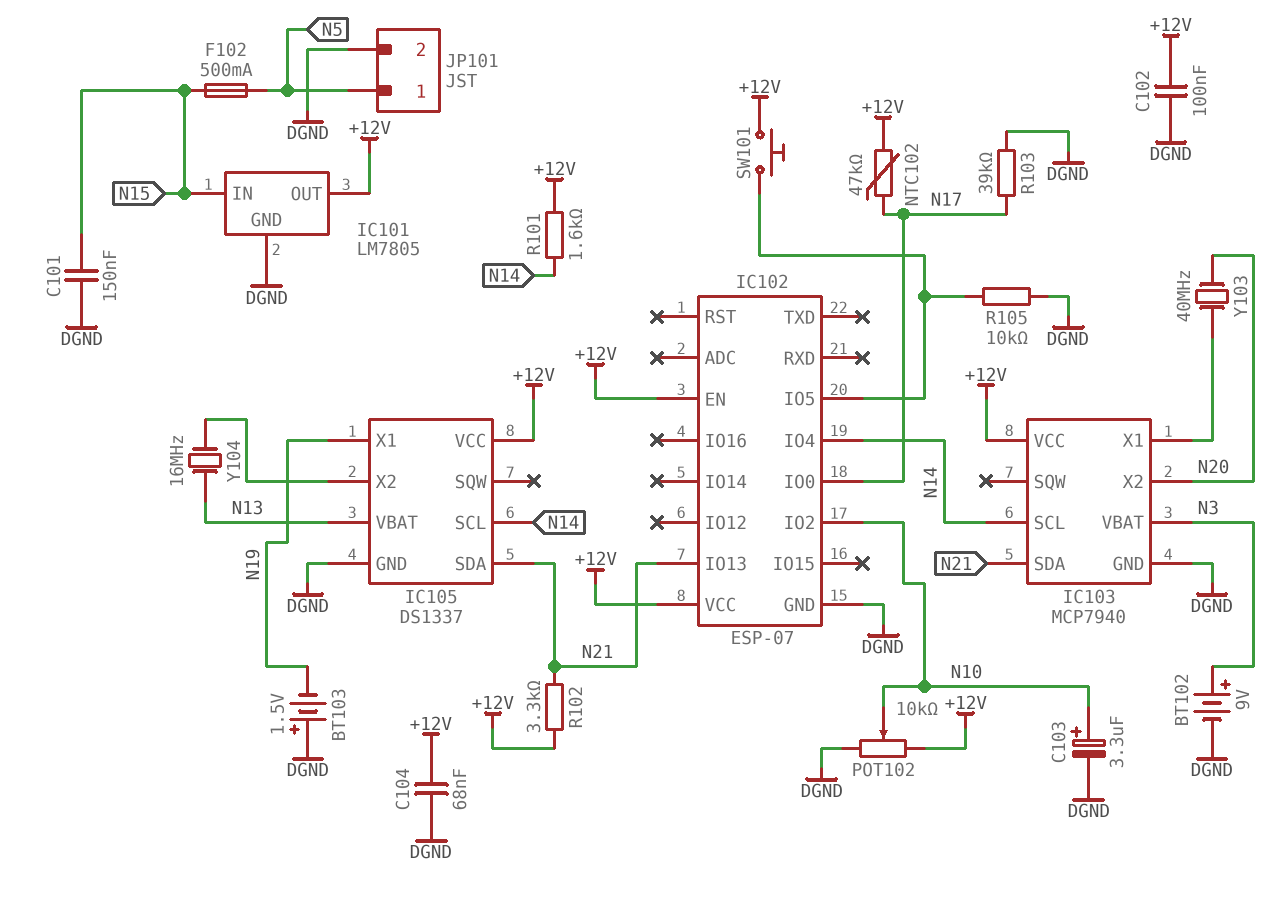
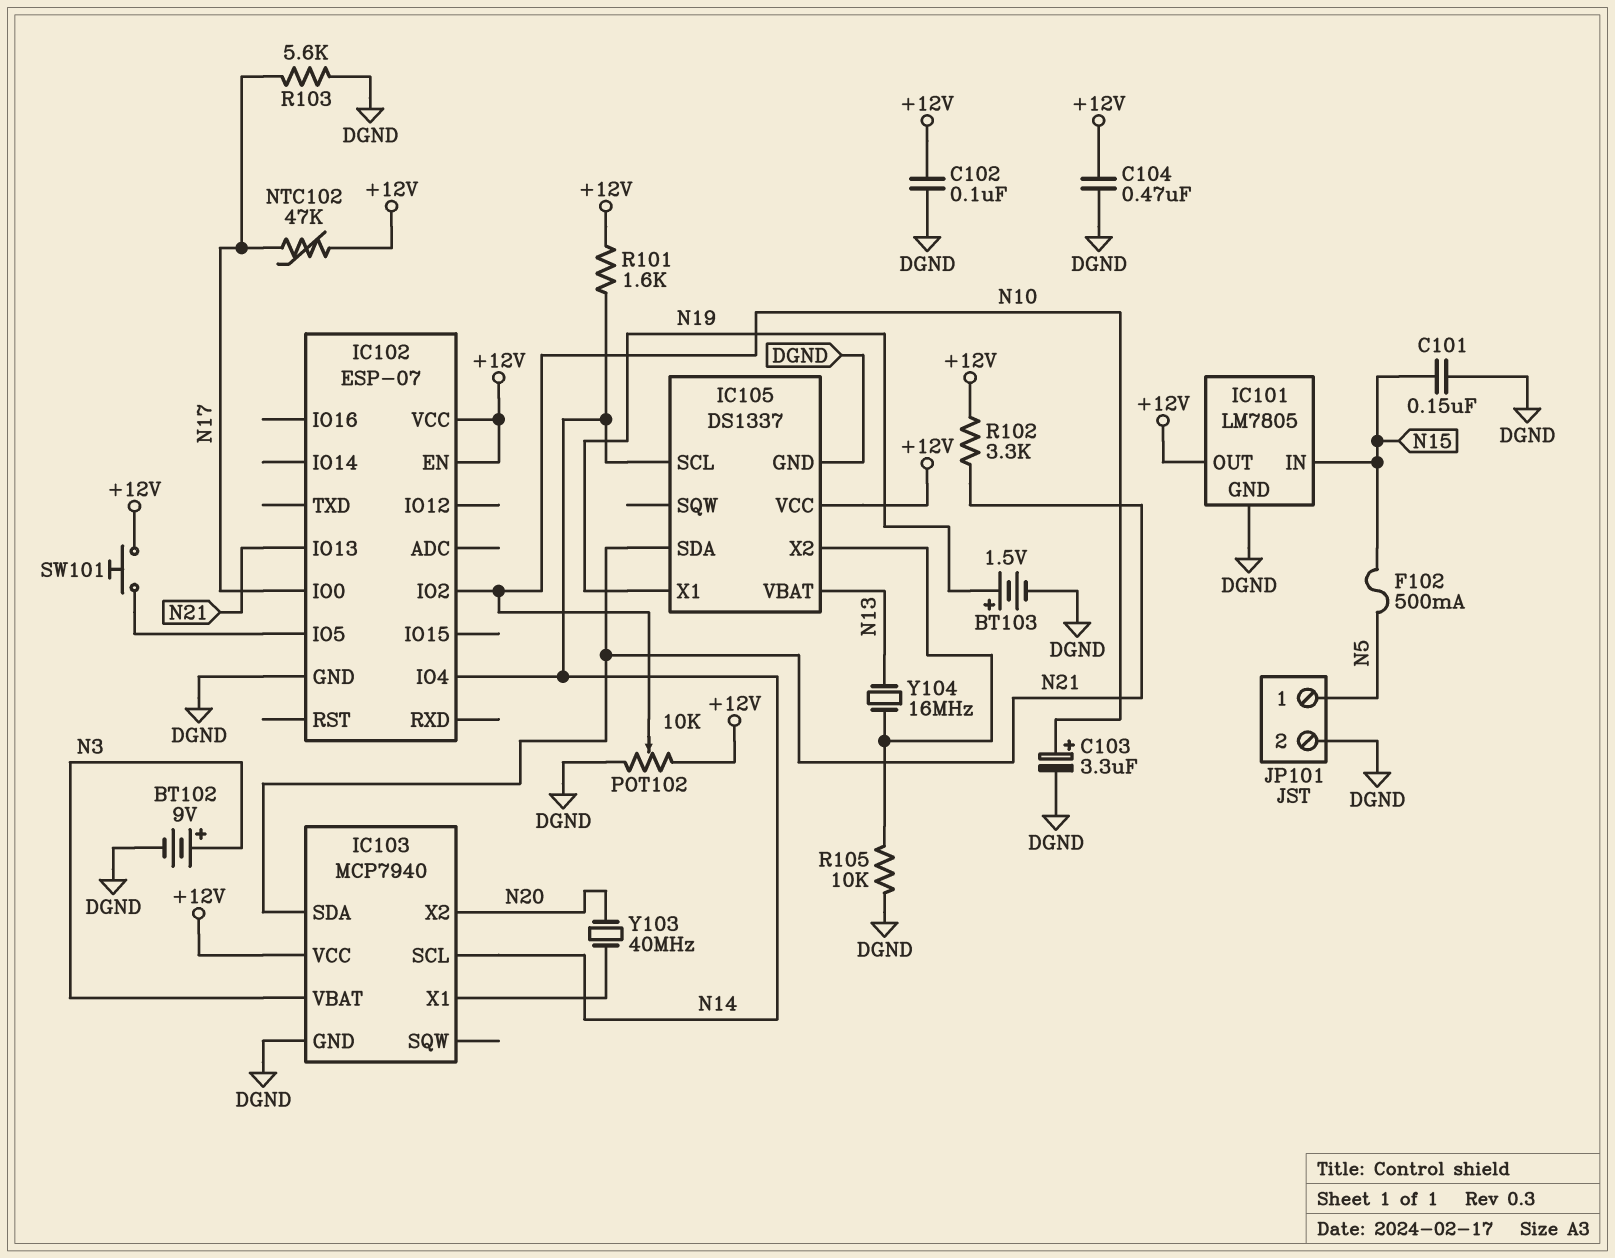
BT103: 1.5V (plus DGND, minus N19) -> 1.5V (plus N19, minus DGND)
C104: 68nF (+12V, DGND) -> 470nF (+12V, DGND)
R103: 39k (DGND, N17) -> 5.6k (DGND, N17)
R105: 10k (DGND, IC102/IO5) -> 10k (DGND, IC105/X2)

